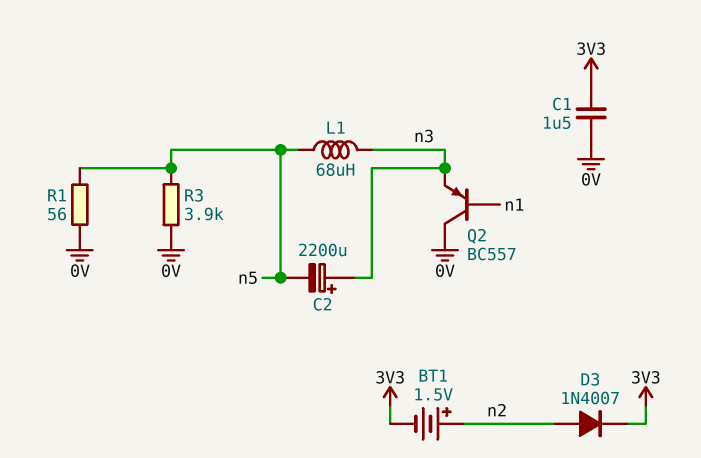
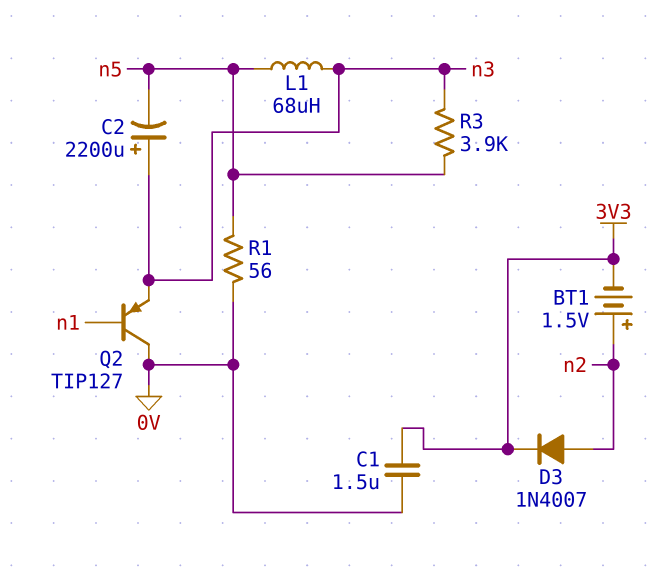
Q2: PNP BC557 (B n1, C 0V, E n3) -> PNP TIP127 (B n1, C 0V, E n3)
R3: 3.9k (0V, n5) -> 3.9k (n3, n5)

